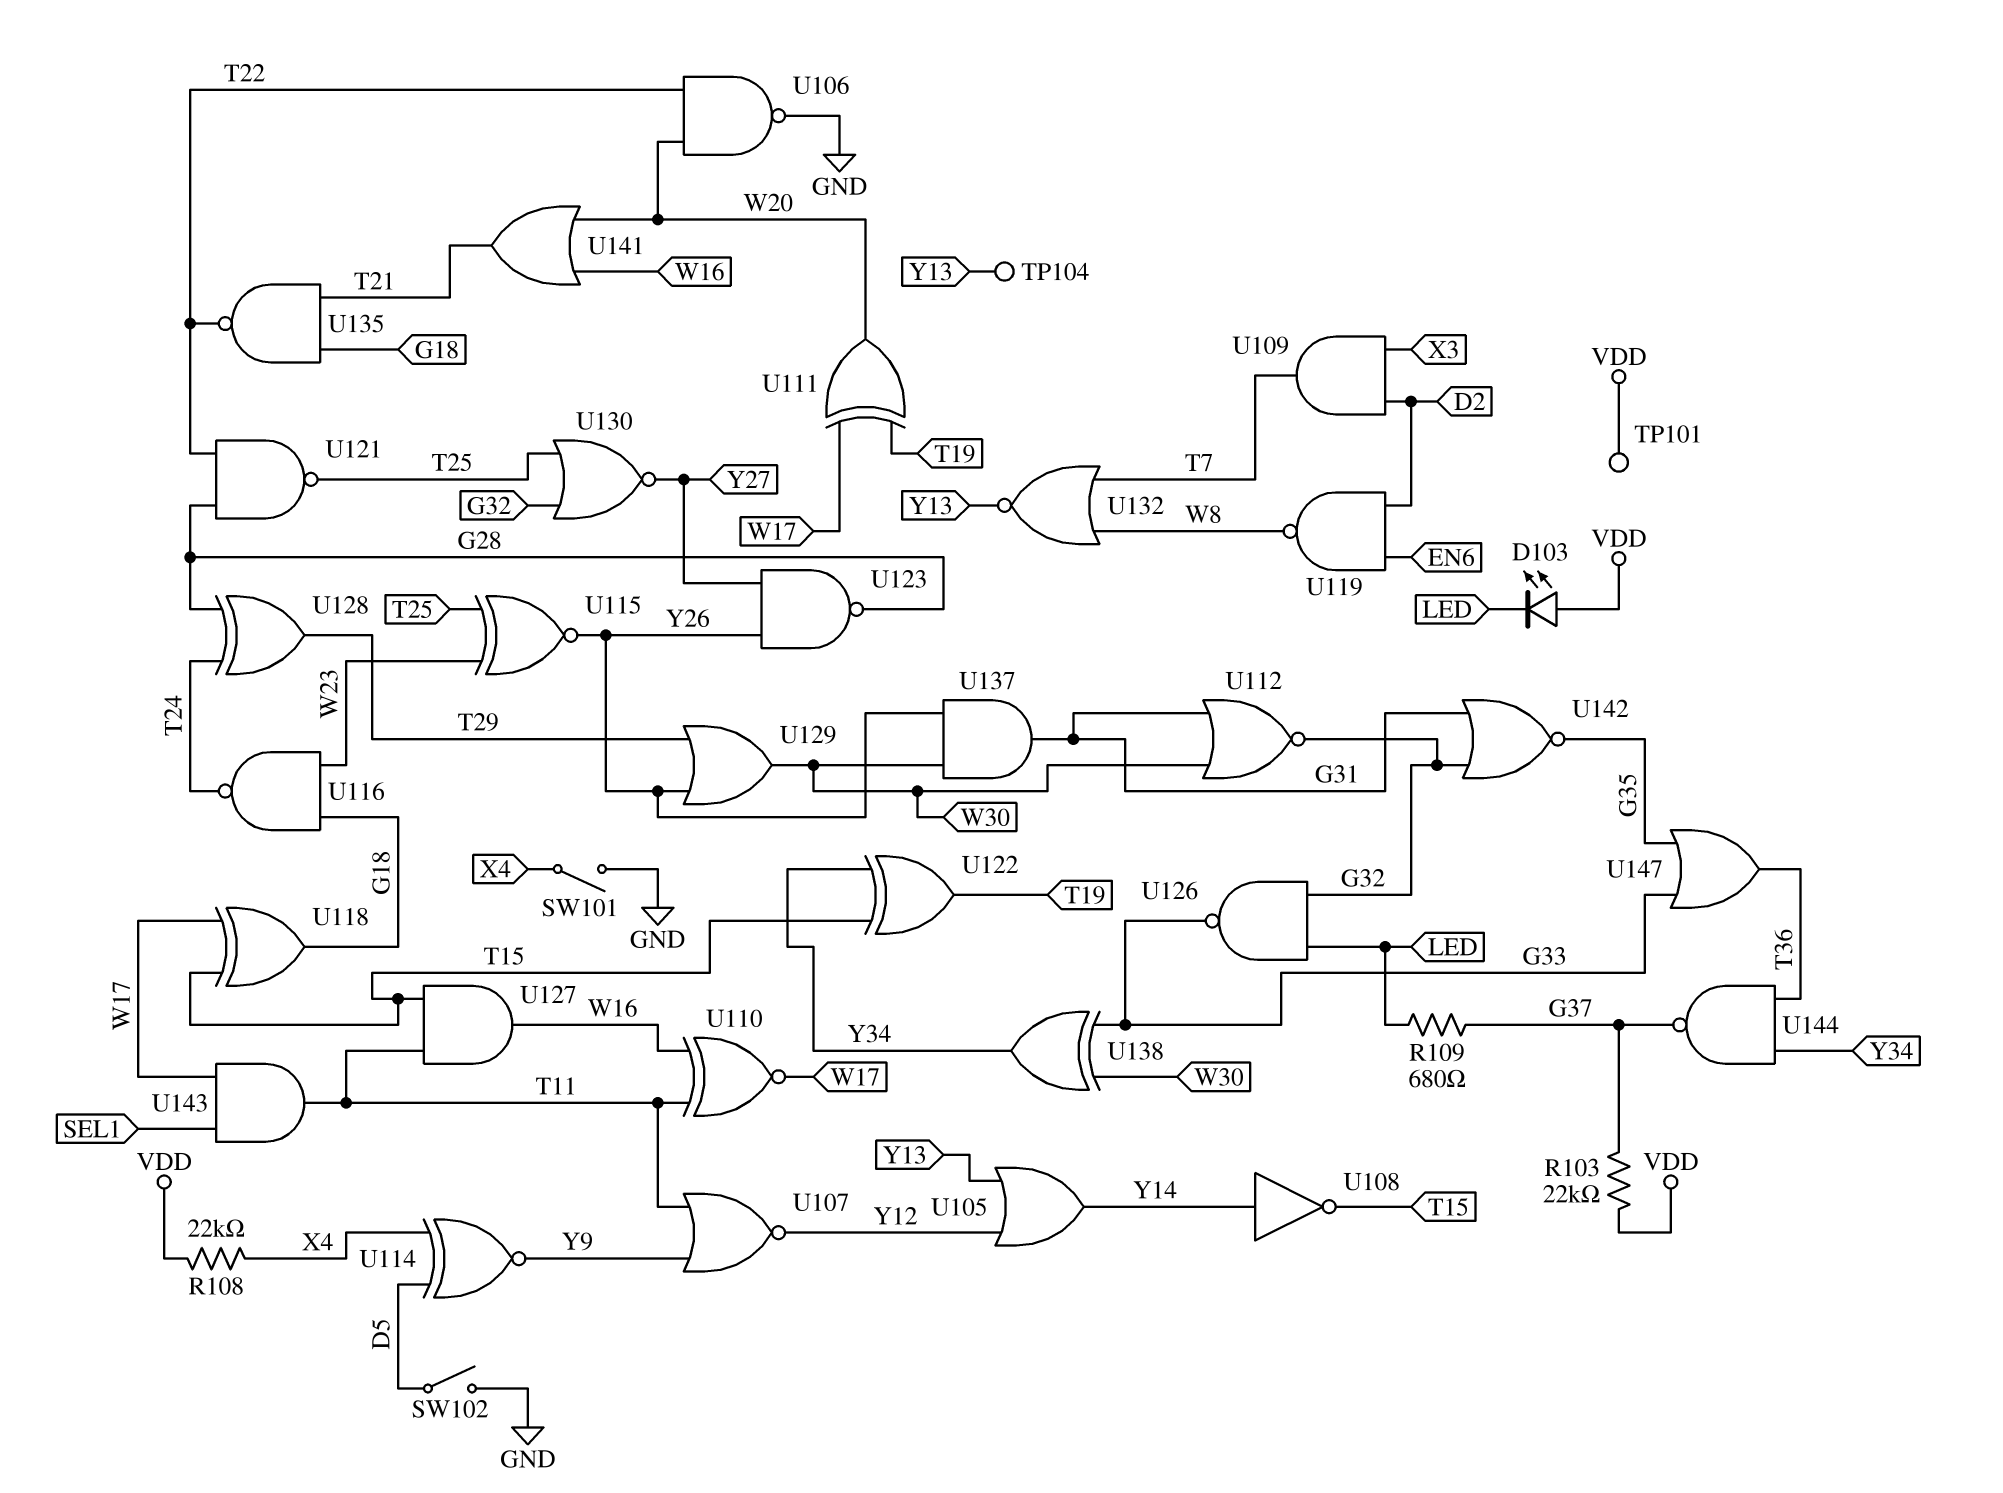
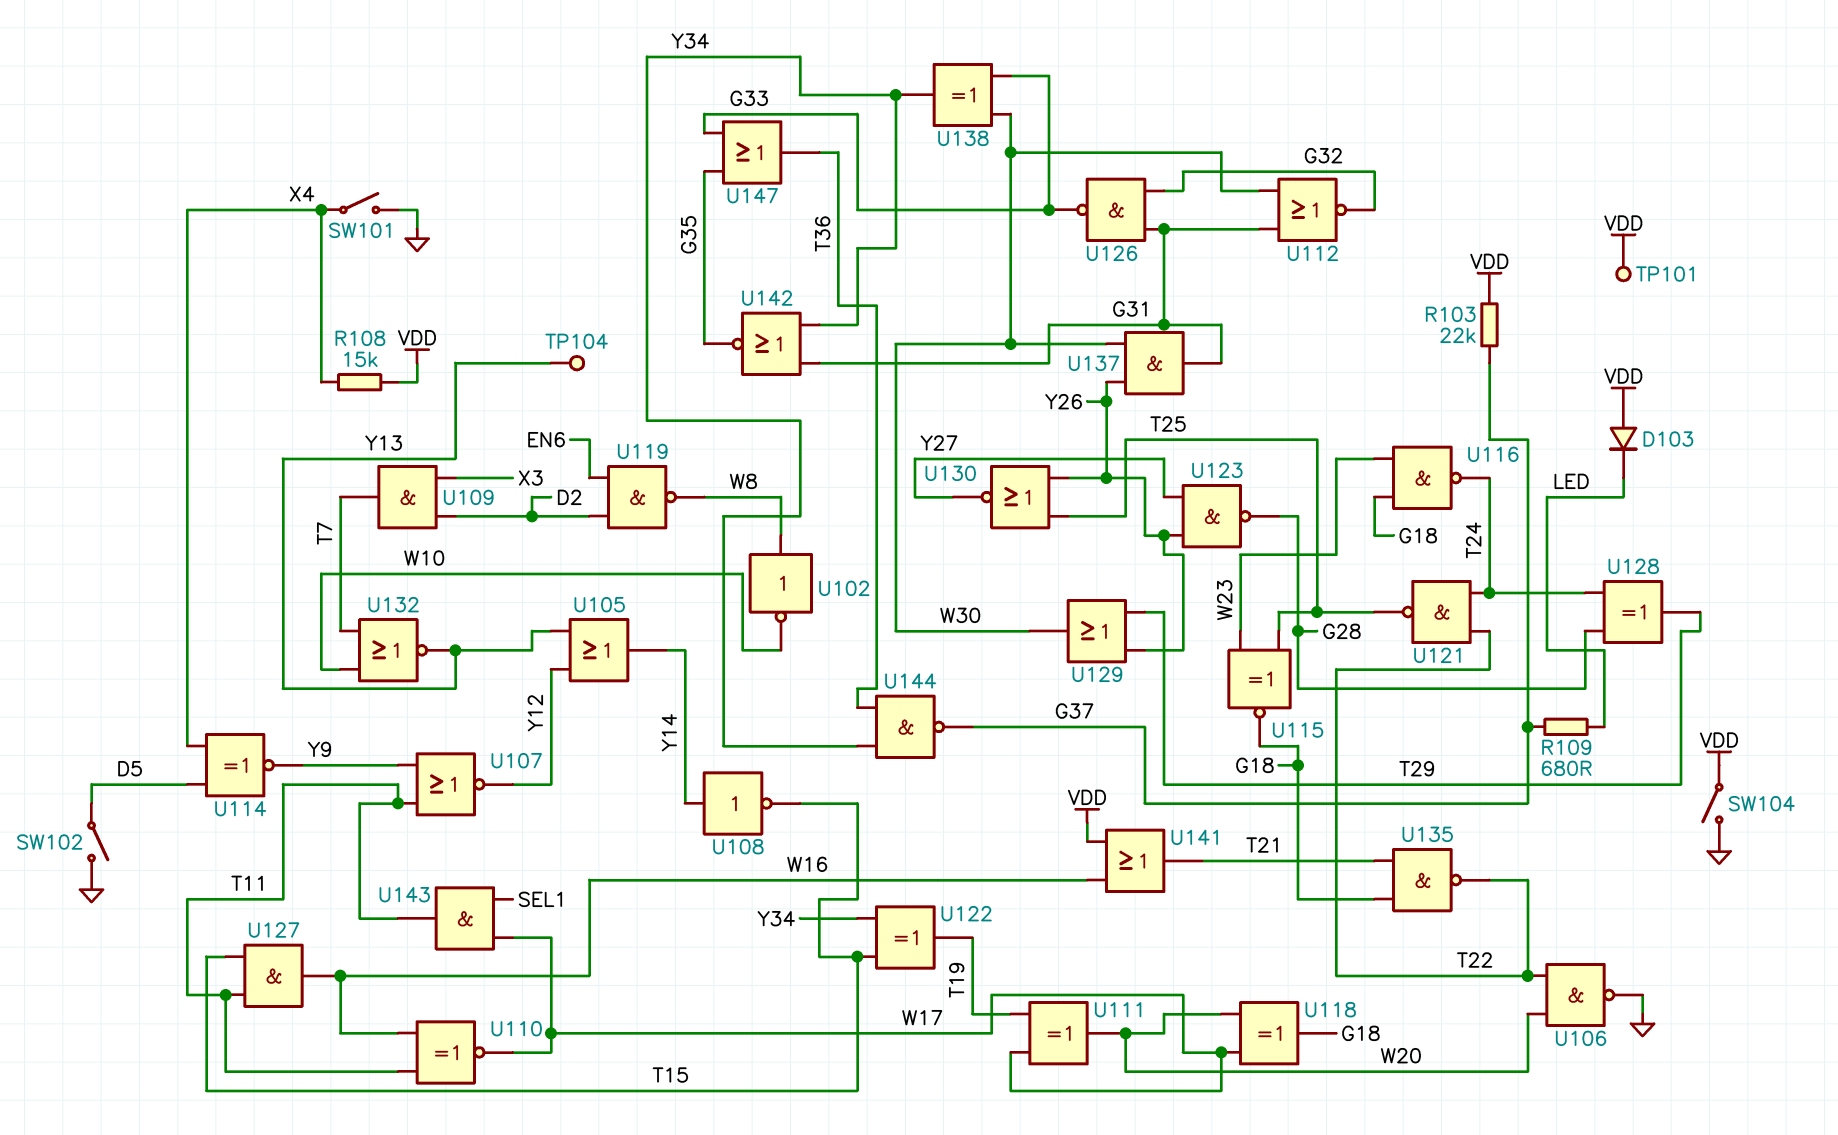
D103: LED (A VDD, K LED) -> diode (A VDD, K LED)
R108: 22k (VDD, X4) -> 15k (VDD, X4)
SW104: none -> switch (GND, VDD)
U102: none -> NOT (in W8, out W10)
U115: XNOR (in T25, in W23, out Y26) -> XNOR (in T25, in W23, out G18)
U118: XOR (in T15, in W17, out G18) -> XOR (in W17, in W20, out G18)
U121: NAND (in G28, in T22, out T25) -> NAND (in T22, in T24, out T25)
U126: NAND (in G32, in LED, out G33) -> NAND (in G31, in G32, out G33)
U130: NOR (in G32, in T25, out Y27) -> NOR (in T25, in Y26, out Y27)
U132: NOR (in T7, in W8, out Y13) -> NOR (in T7, in W10, out Y13)
U141: OR (in W16, in W20, out T21) -> OR (in VDD, in W16, out T21)
U142: NOR (in G31, in G32, out G35) -> NOR (in G31, in Y34, out G35)

